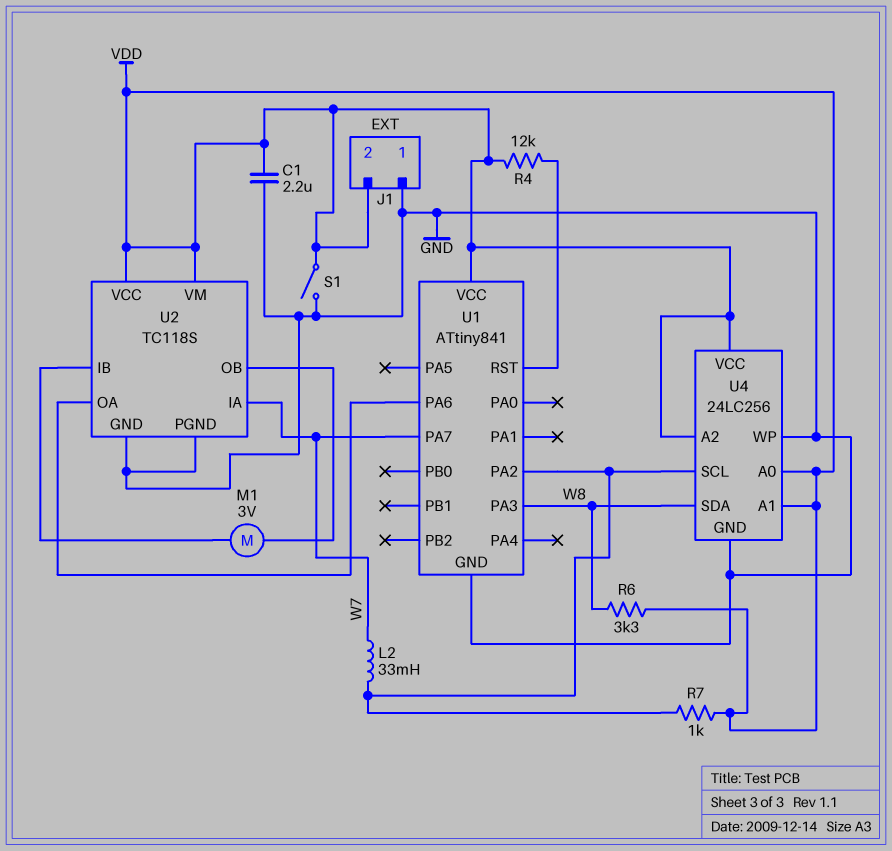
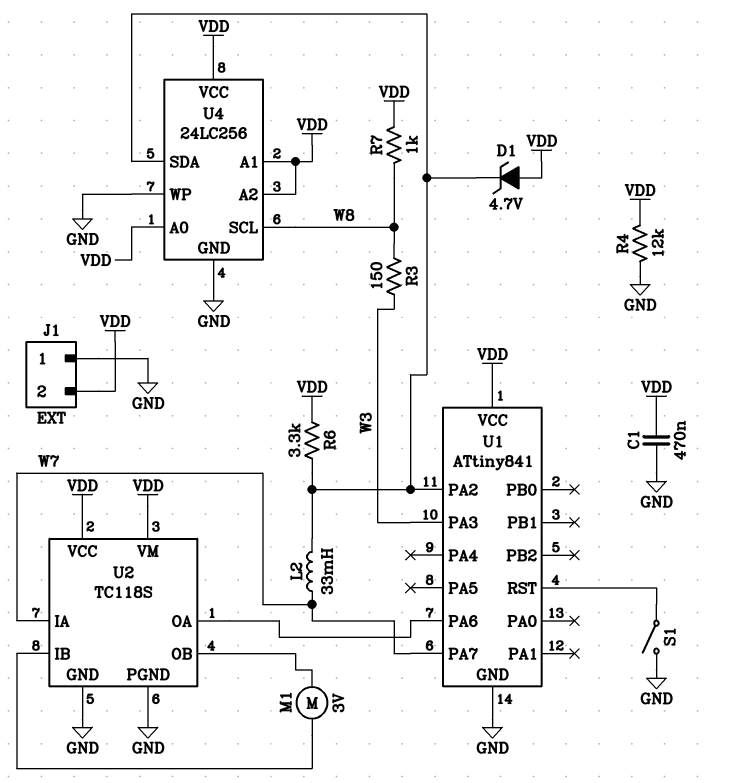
C1: 2.2uF (GND, VDD) -> 470nF (GND, VDD)
D1: none -> zener 4.7V (A VDD, K U1/PA2)
R3: none -> 150 (W3, W8)
R4: 12k (U1/RST, VDD) -> 12k (GND, VDD)
R6: 3.3k (VDD, W8) -> 3.3k (U1/PA2, VDD)
R7: 1k (U1/PA2, VDD) -> 1k (VDD, W8)
S1: switch (GND, VDD) -> switch (GND, U1/RST)
U1 pin PA3: W8 -> W3
U4 pin SCL: U1/PA2 -> W8
U4 pin SDA: W8 -> U1/PA2

